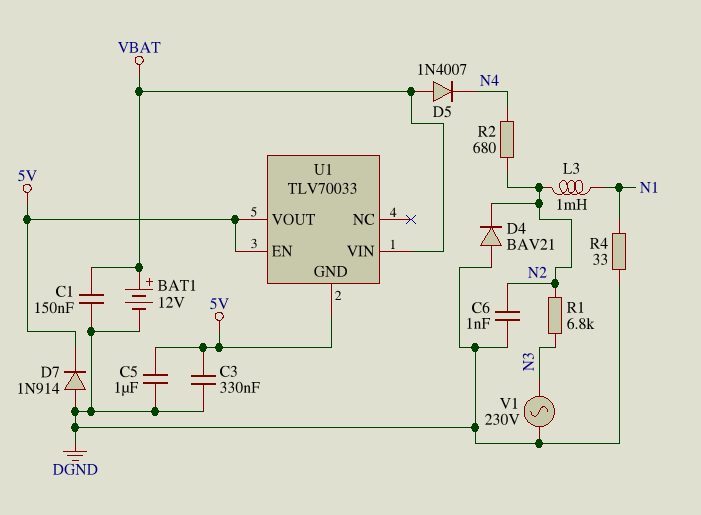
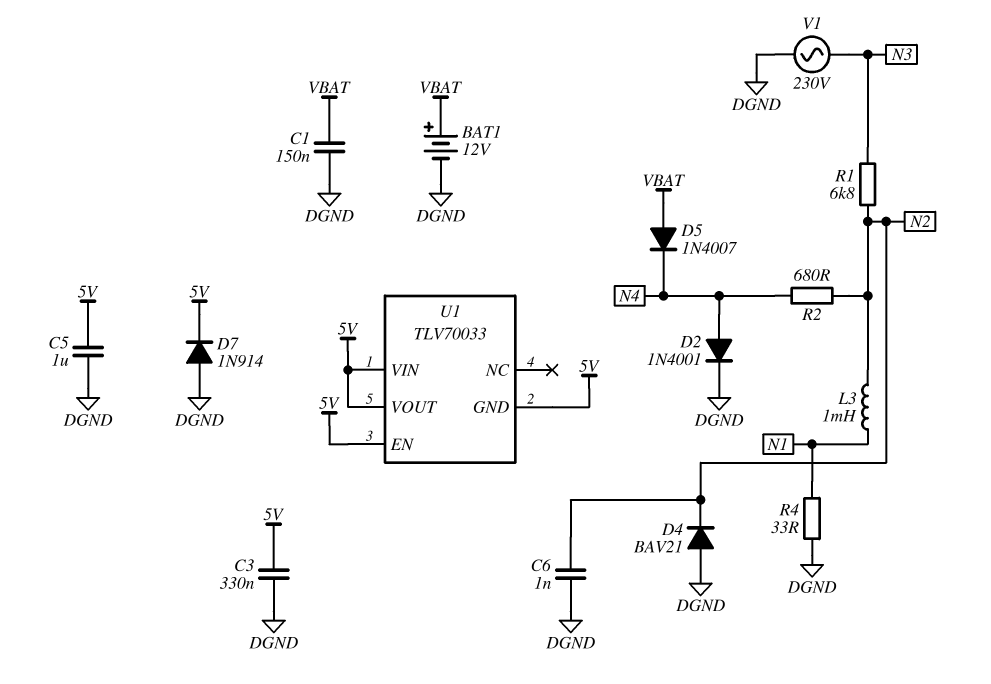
D2: none -> diode 1N4001 (A N4, K DGND)
U1 pin VIN: VBAT -> 5V

